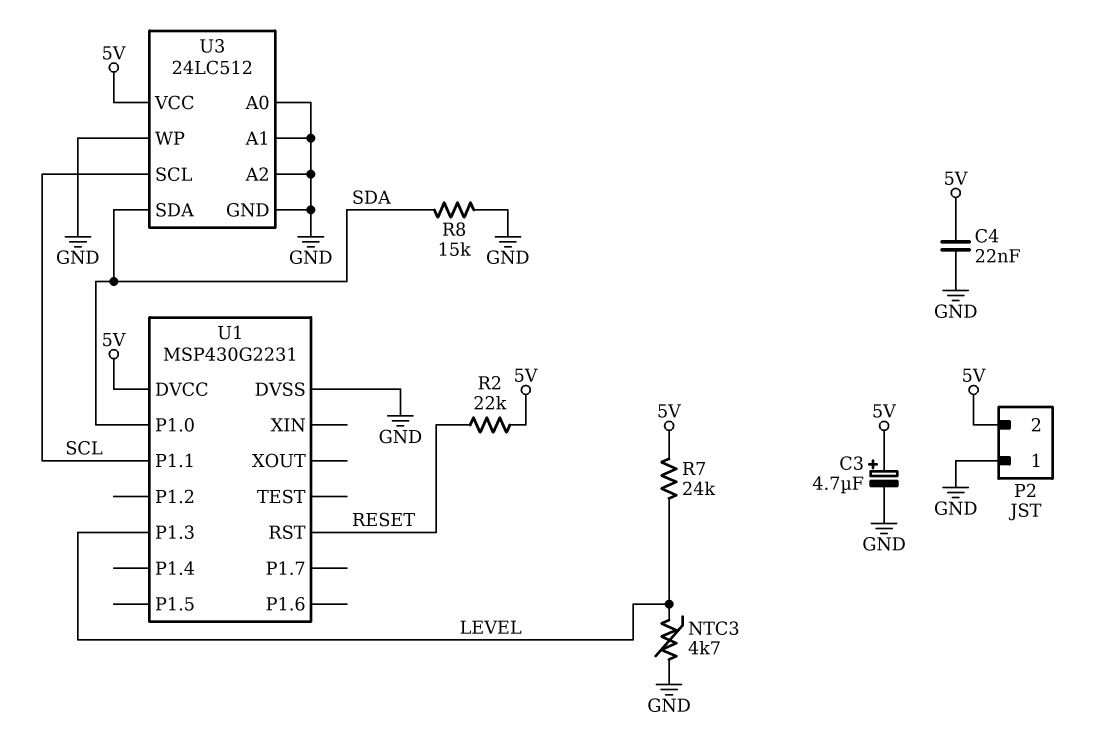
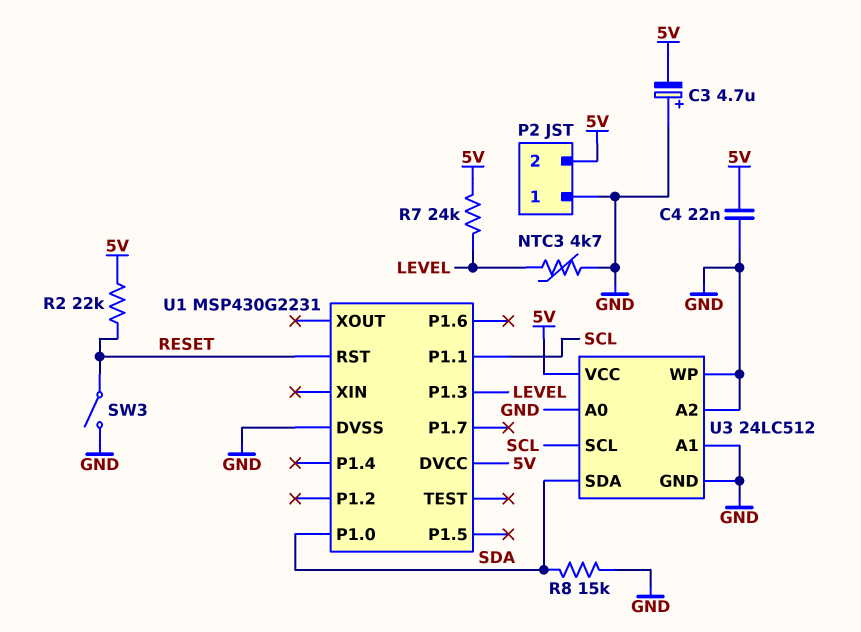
C3: 4.7uF (plus 5V, minus GND) -> 4.7uF (plus GND, minus 5V)
SW3: none -> switch (GND, RESET)

